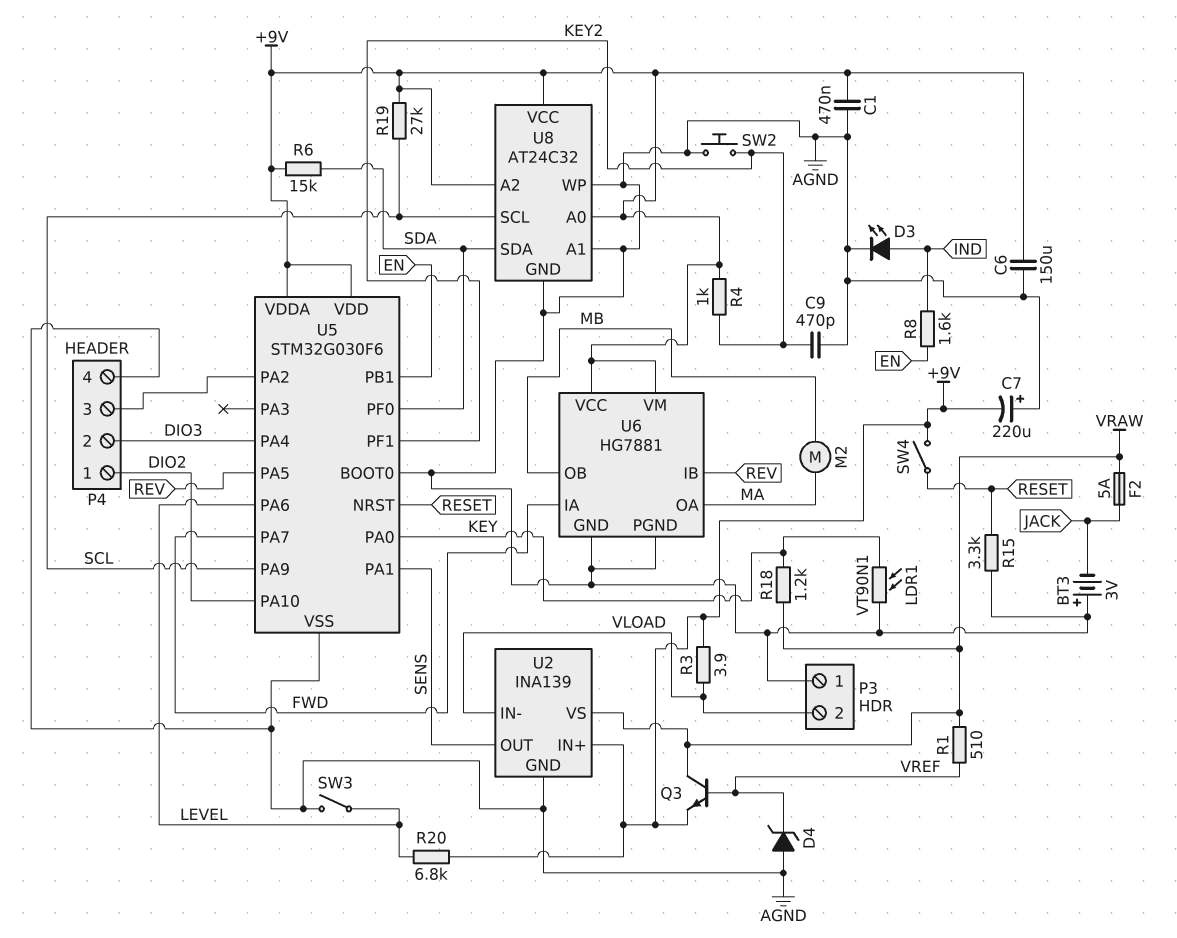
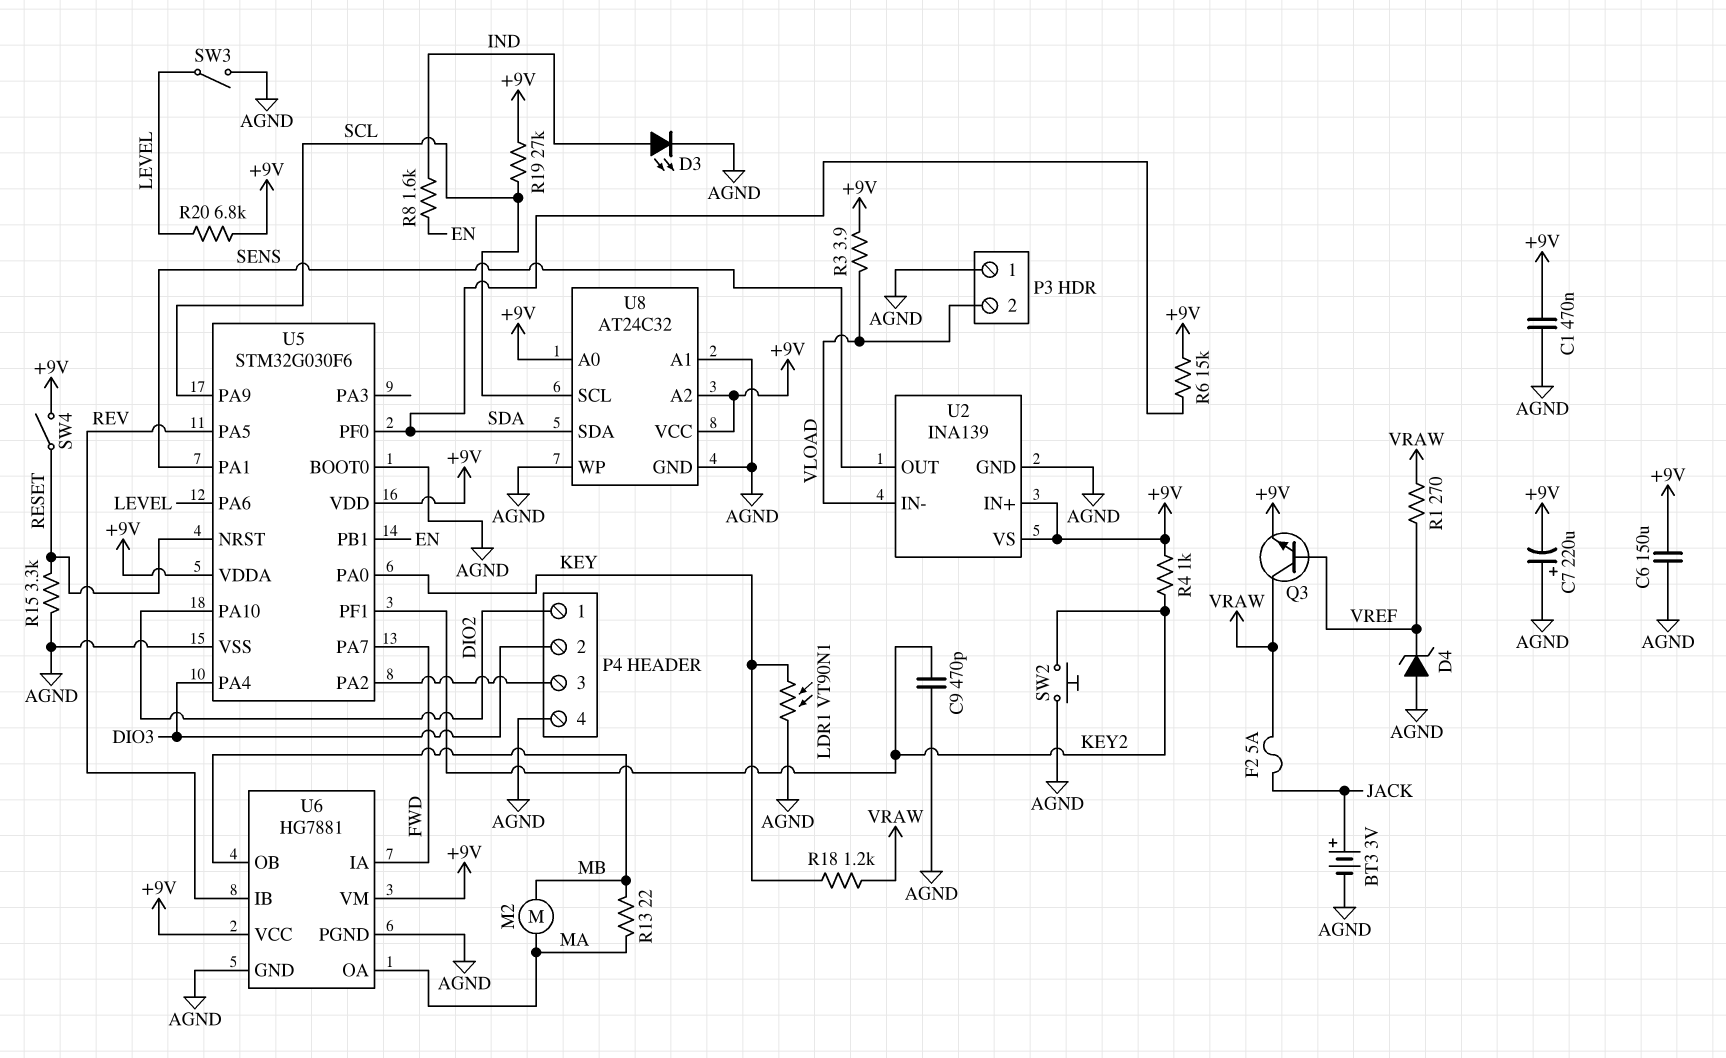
BT3: 3V (plus AGND, minus JACK) -> 3V (plus JACK, minus AGND)
R1: 510 (VRAW, VREF) -> 270 (VRAW, VREF)
R13: none -> 22 (MA, MB)
U2 pin VS: VRAW -> +9V

